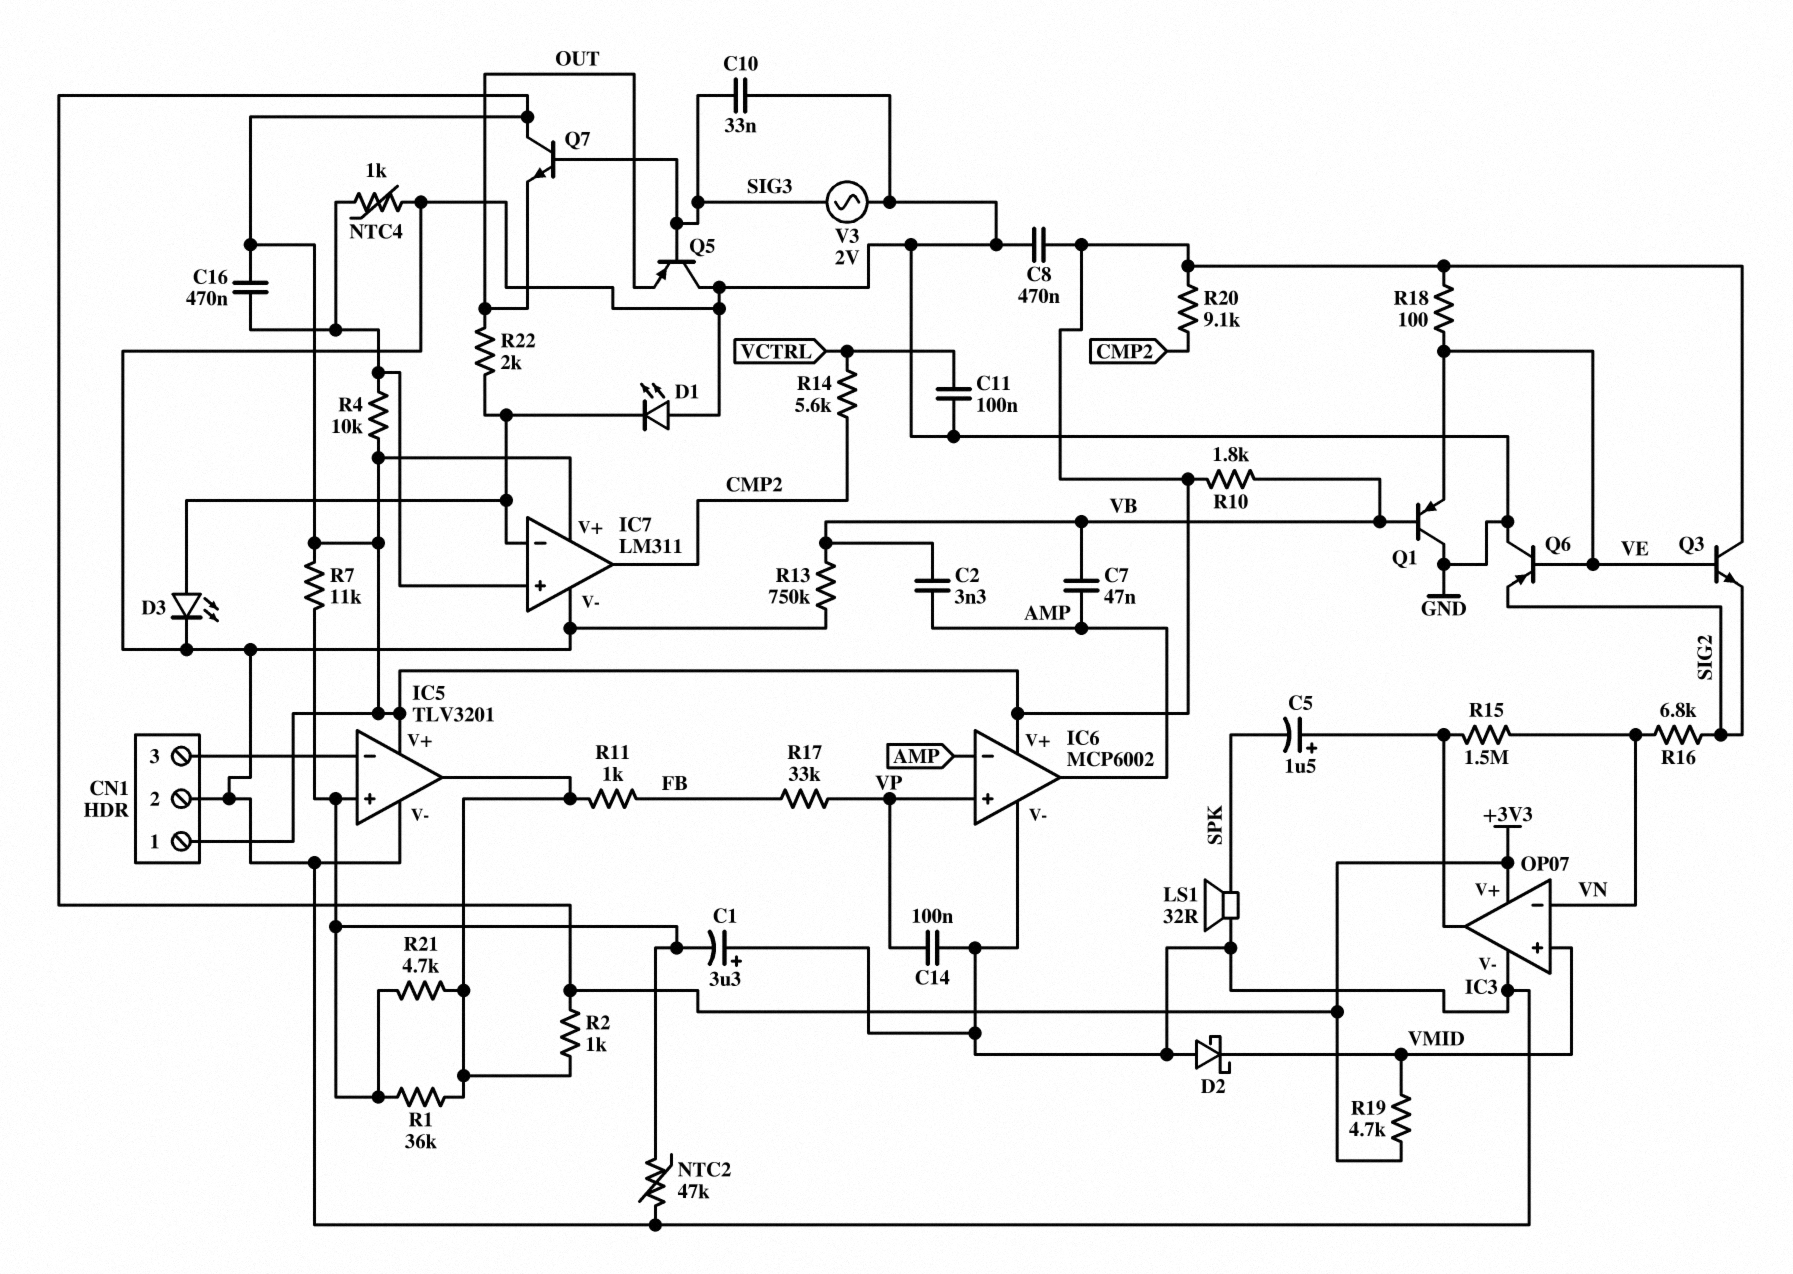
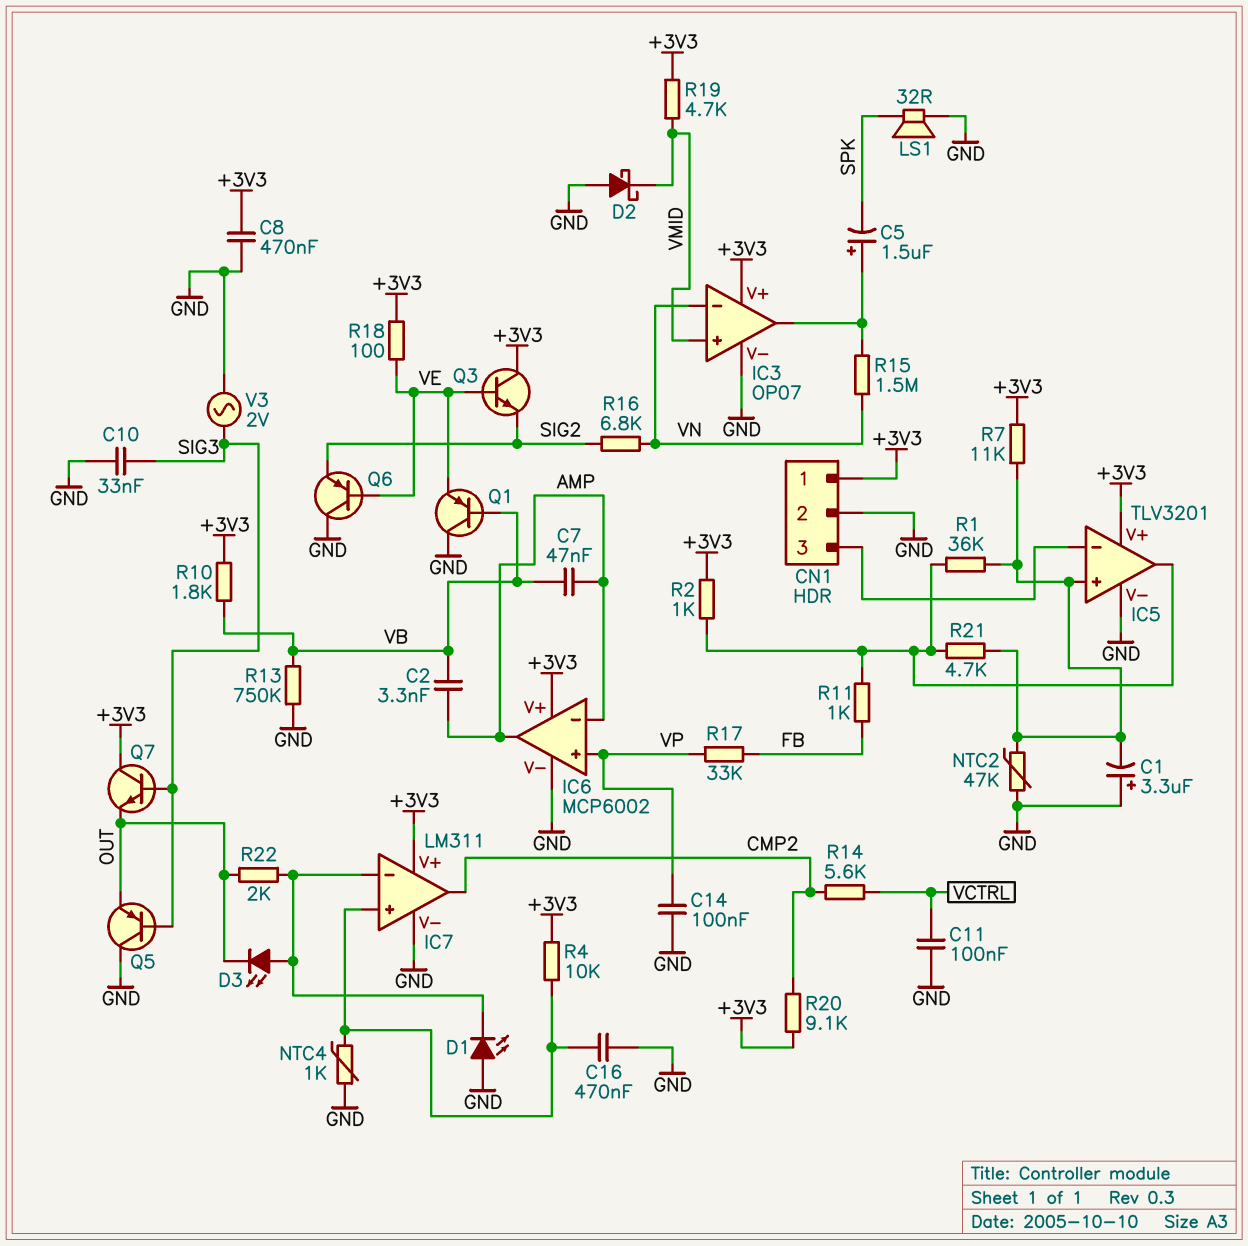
C16: 470nF (+3V3, IC7/in+) -> 470nF (GND, IC7/in+)
D3: LED (A IC7/in-, K GND) -> LED (A IC7/in-, K OUT)

